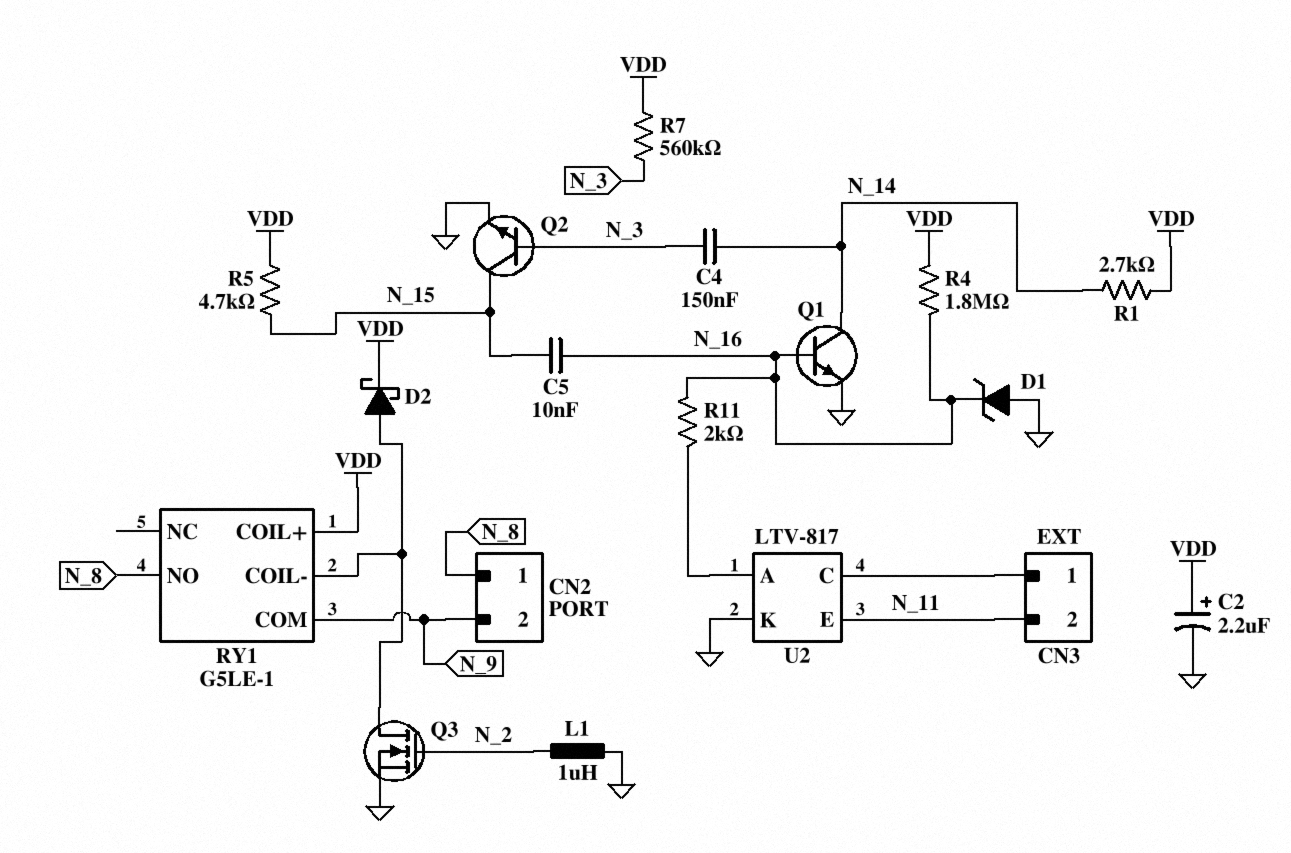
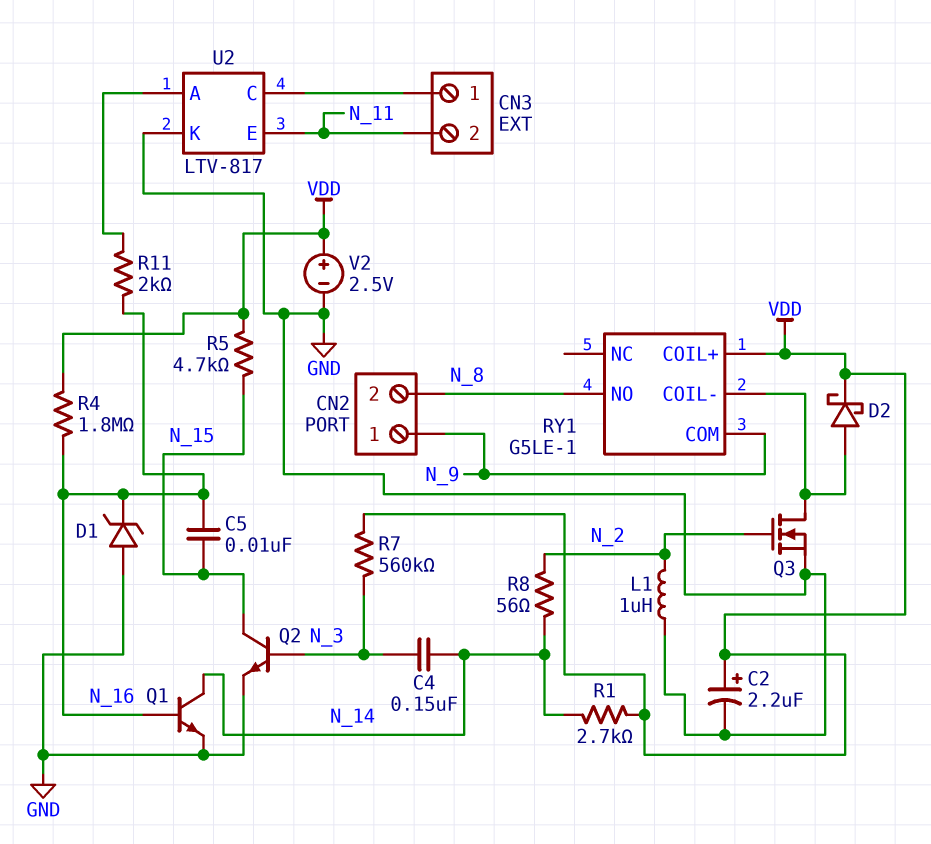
CN2 pin 1: N_8 -> N_9
CN2 pin 2: N_9 -> N_8
R8: none -> 56 (N_2, N_14)
V2: none -> 2.5V (plus VDD, minus GND)

